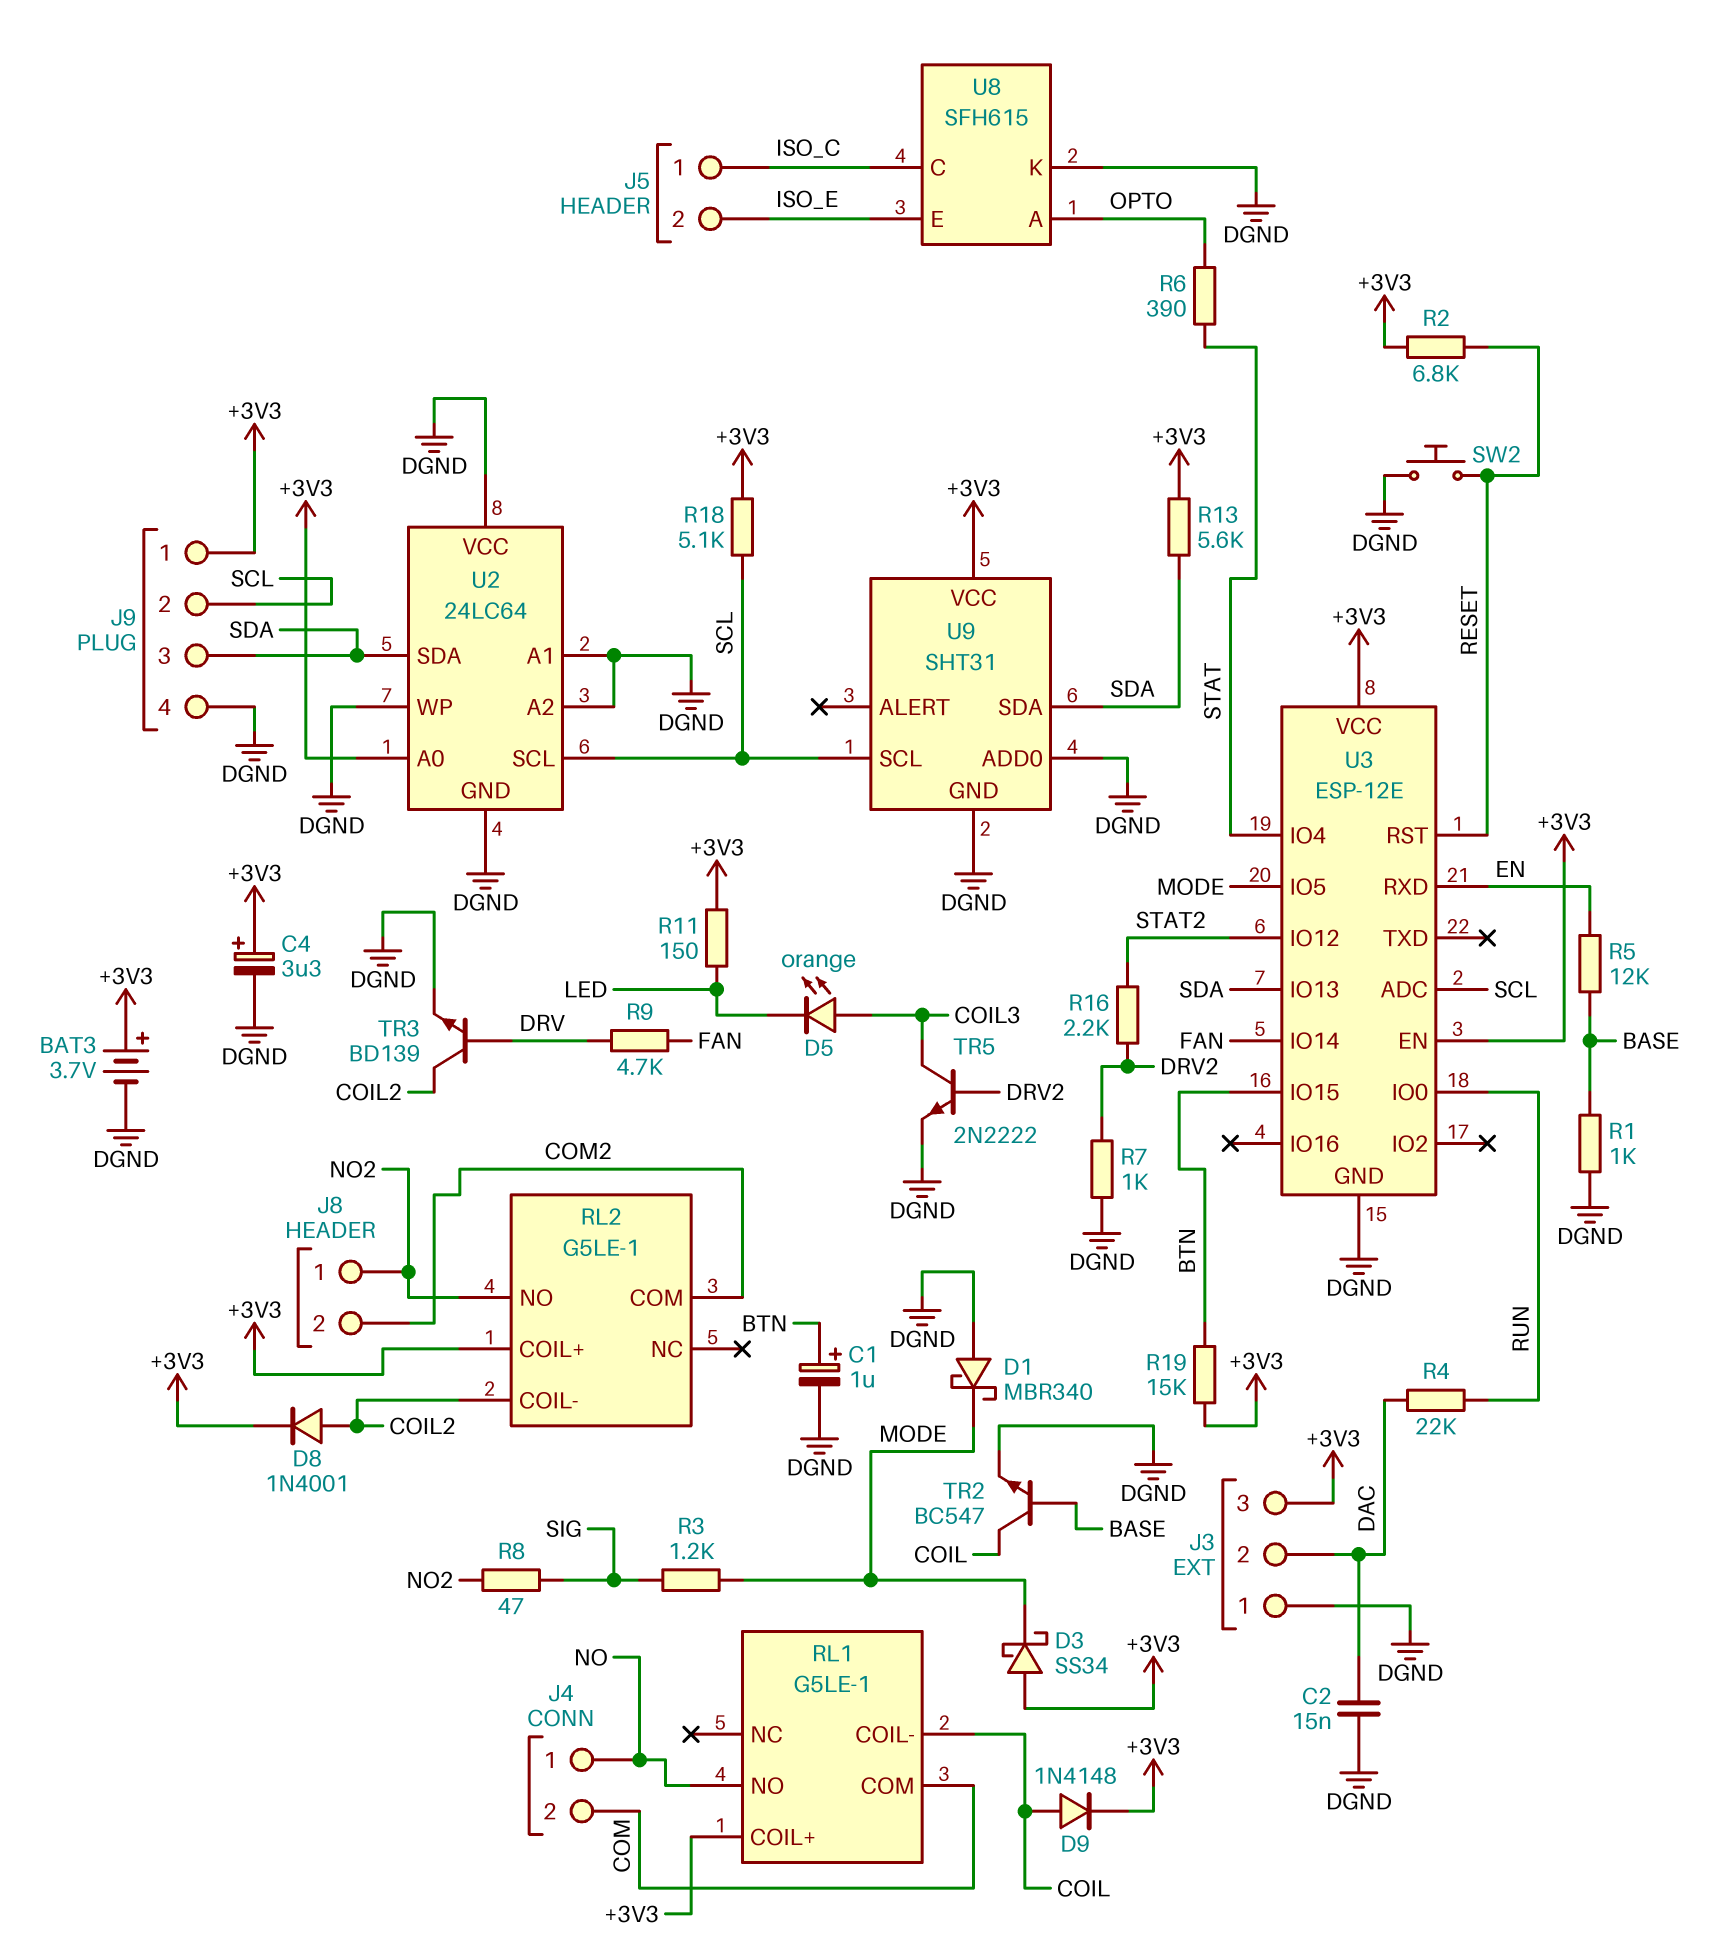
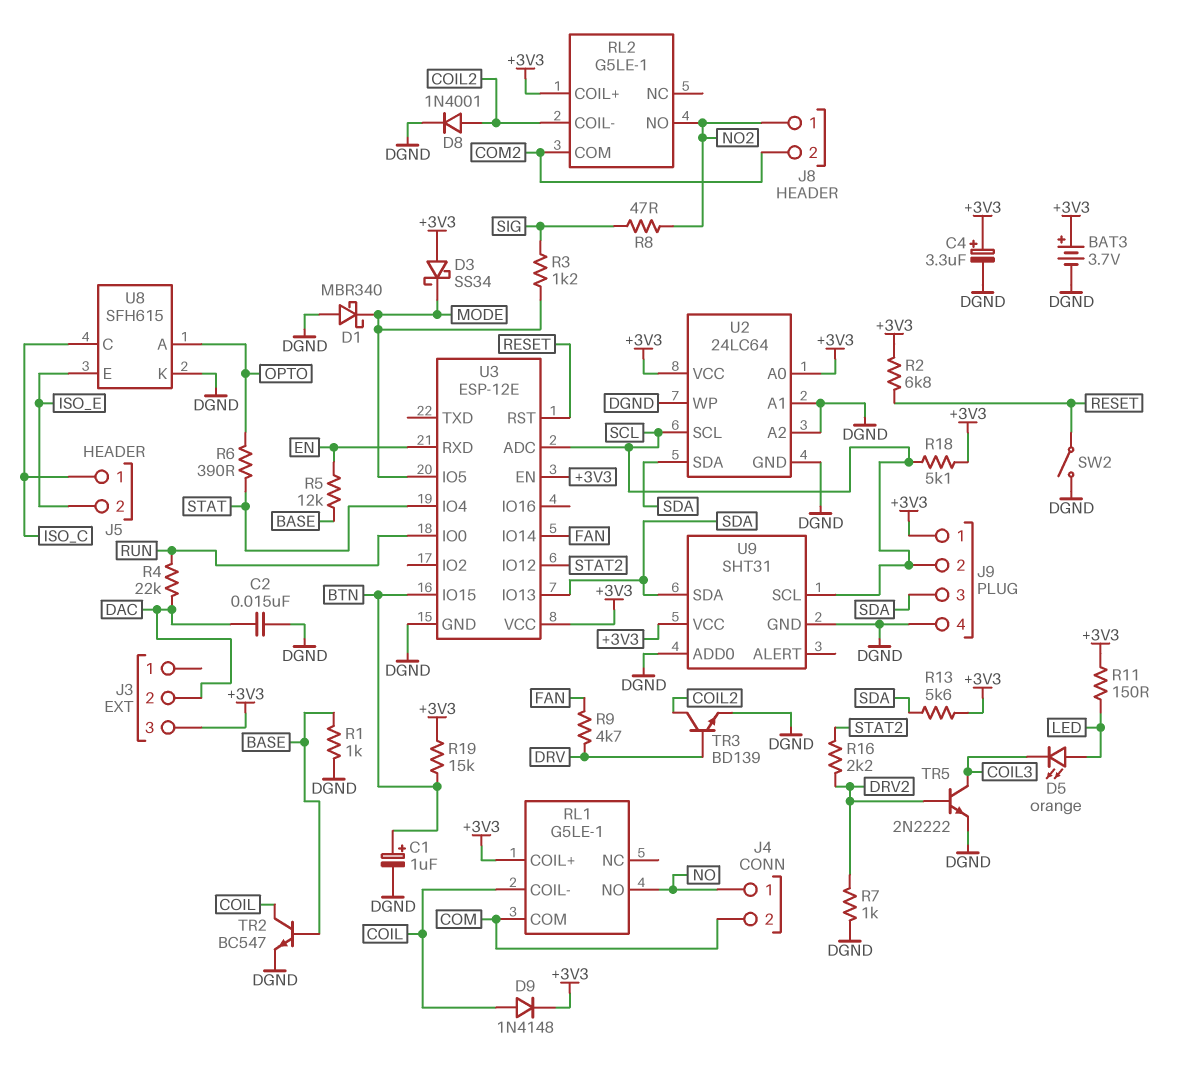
D5: LED orange (A COIL3, K LED) -> LED orange (A LED, K COIL3)
D8: diode 1N4001 (A COIL2, K +3V3) -> diode 1N4001 (A COIL2, K DGND)
J3 pin 1: DGND -> none
SW2: button (DGND, RESET) -> switch (DGND, RESET)
U2 pin VCC: DGND -> +3V3

